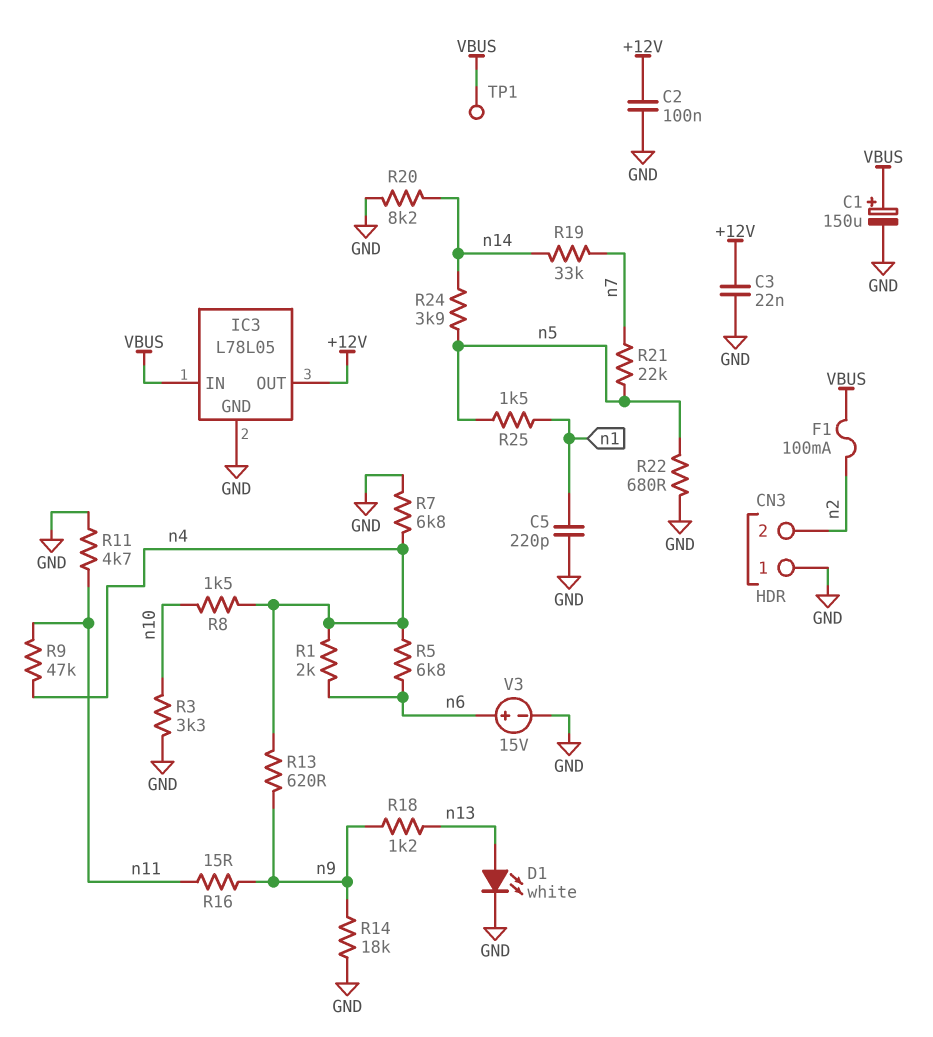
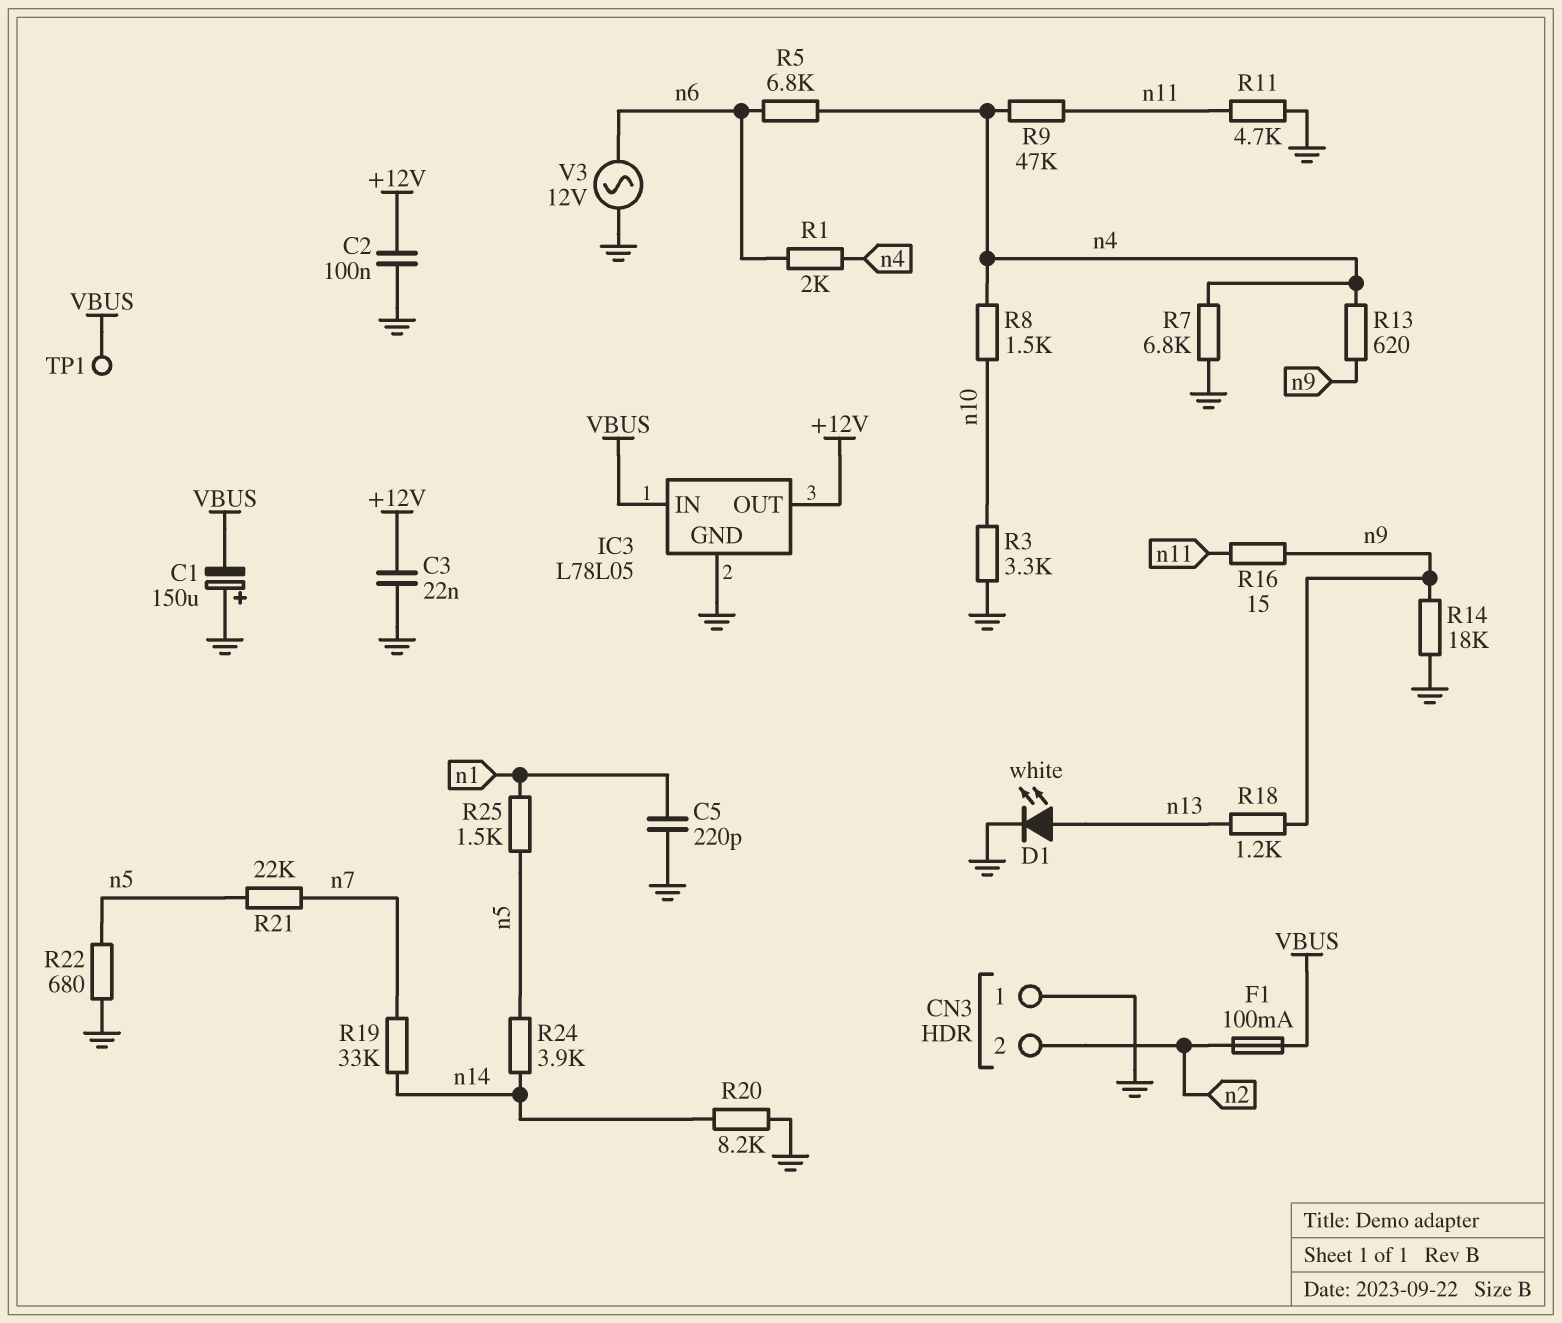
C1: 150uF (plus VBUS, minus GND) -> 150uF (plus GND, minus VBUS)
V3: 15V (plus n6, minus GND) -> AC 12V (GND, n6)

